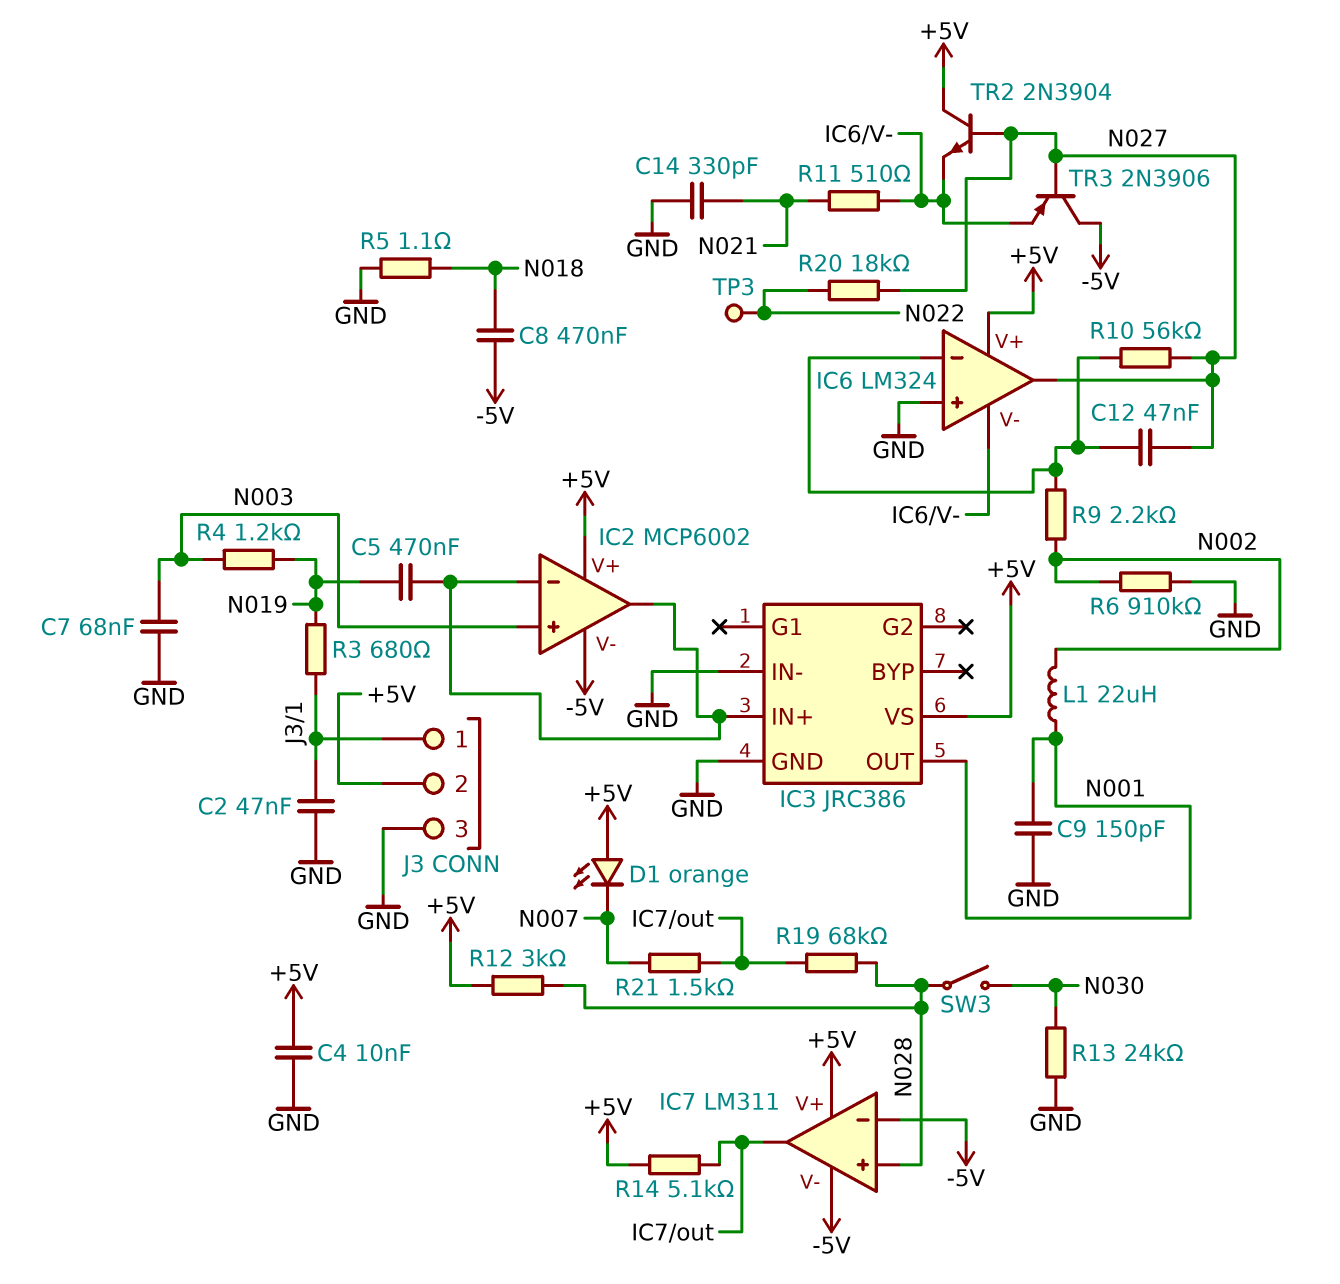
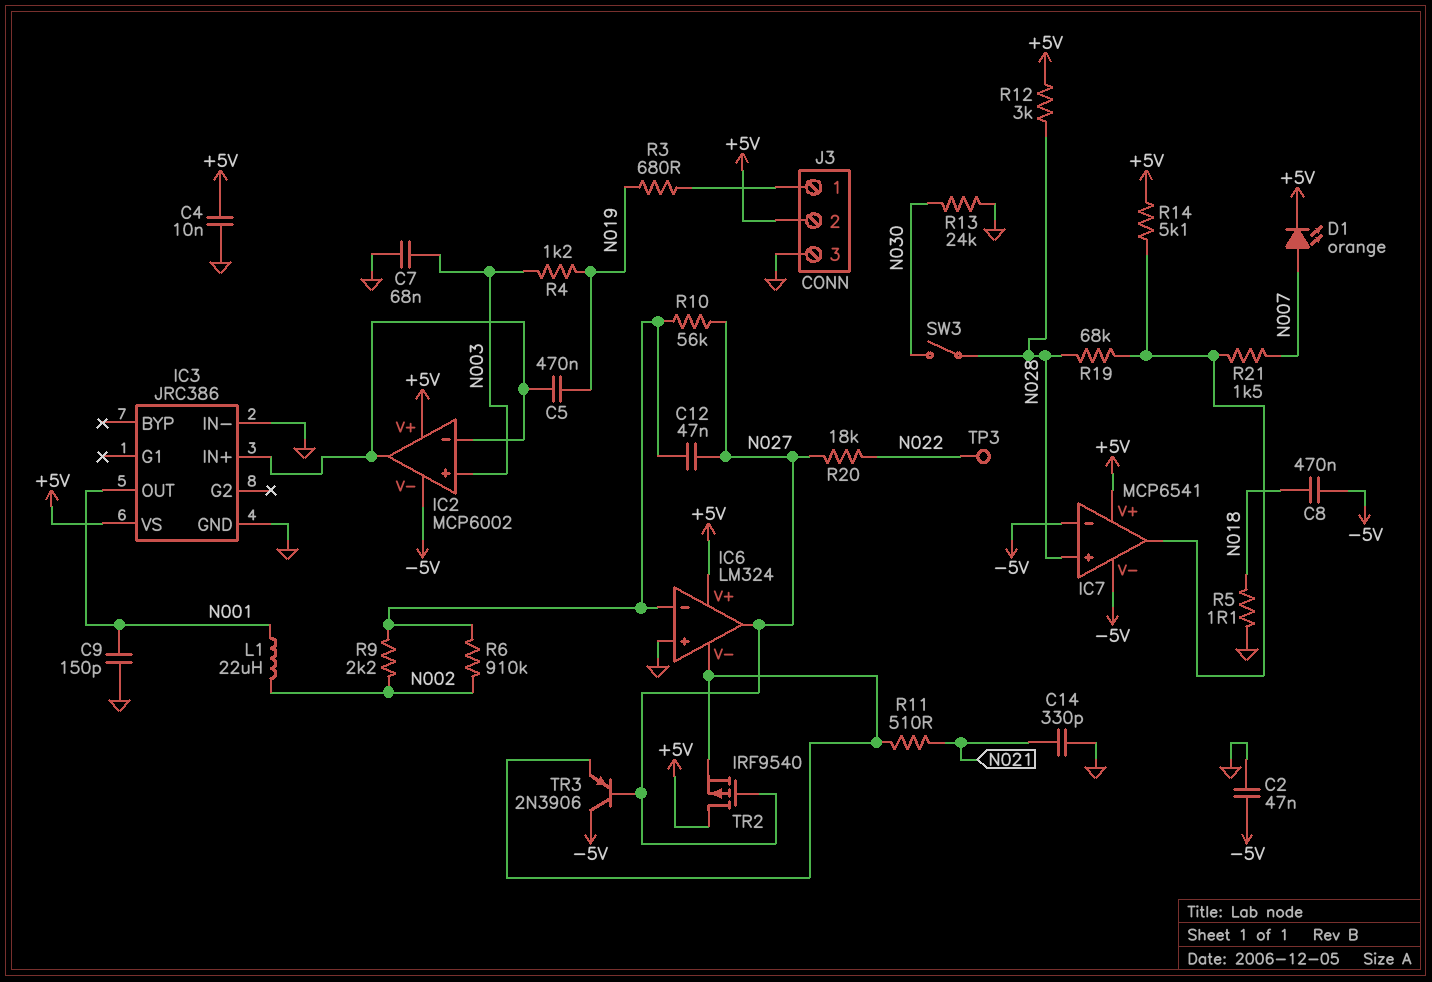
C2: 47nF (GND, J3/1) -> 47nF (-5V, GND)
D1: LED orange (A +5V, K N007) -> LED orange (A N007, K +5V)
IC7: LM311 -> MCP6541
R6: 910k (GND, N002) -> 910k (IC6/in-, N002)
TR2: NPN 2N3904 (B N027, C +5V, E IC6/V-) -> PMOS IRF9540 (G N027, D +5V, S IC6/V-)

